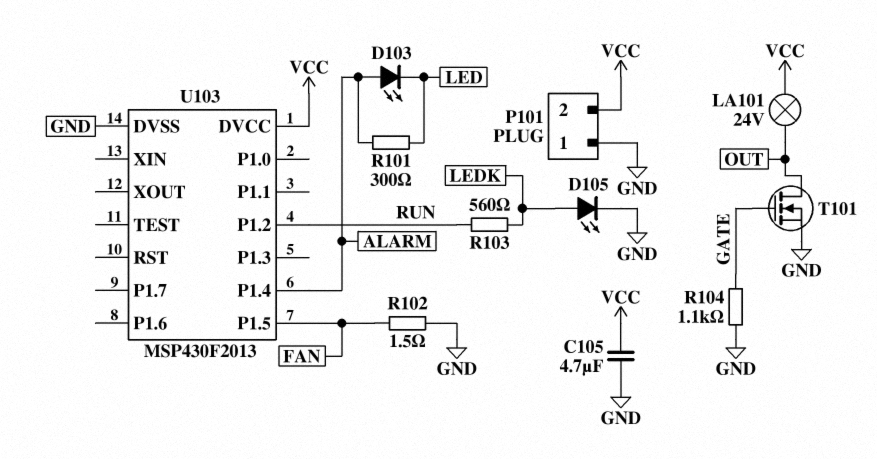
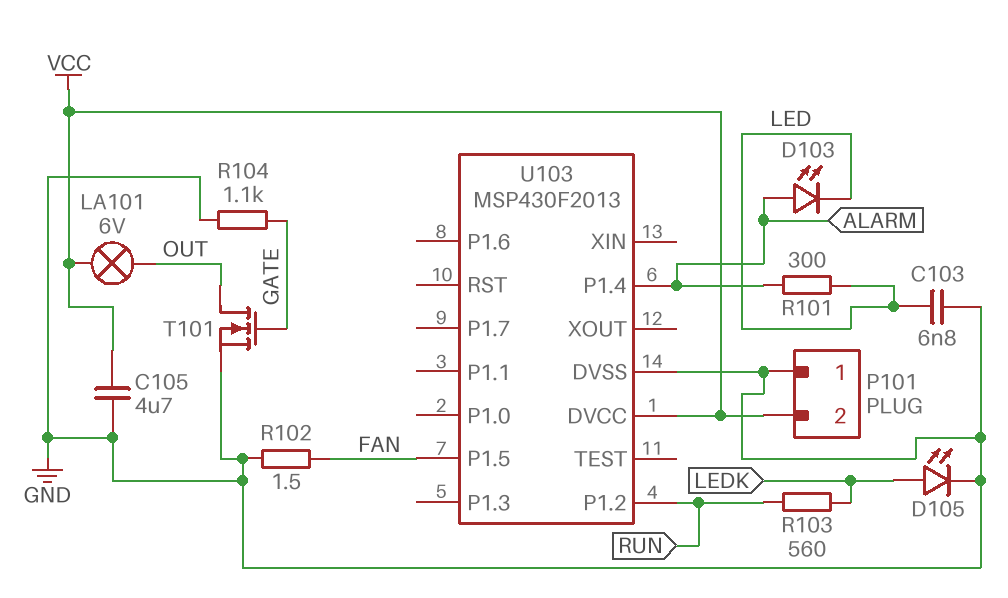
C103: none -> 6.8nF (GND, LED)
LA101: lamp 24V (OUT, VCC) -> lamp 6V (OUT, VCC)

